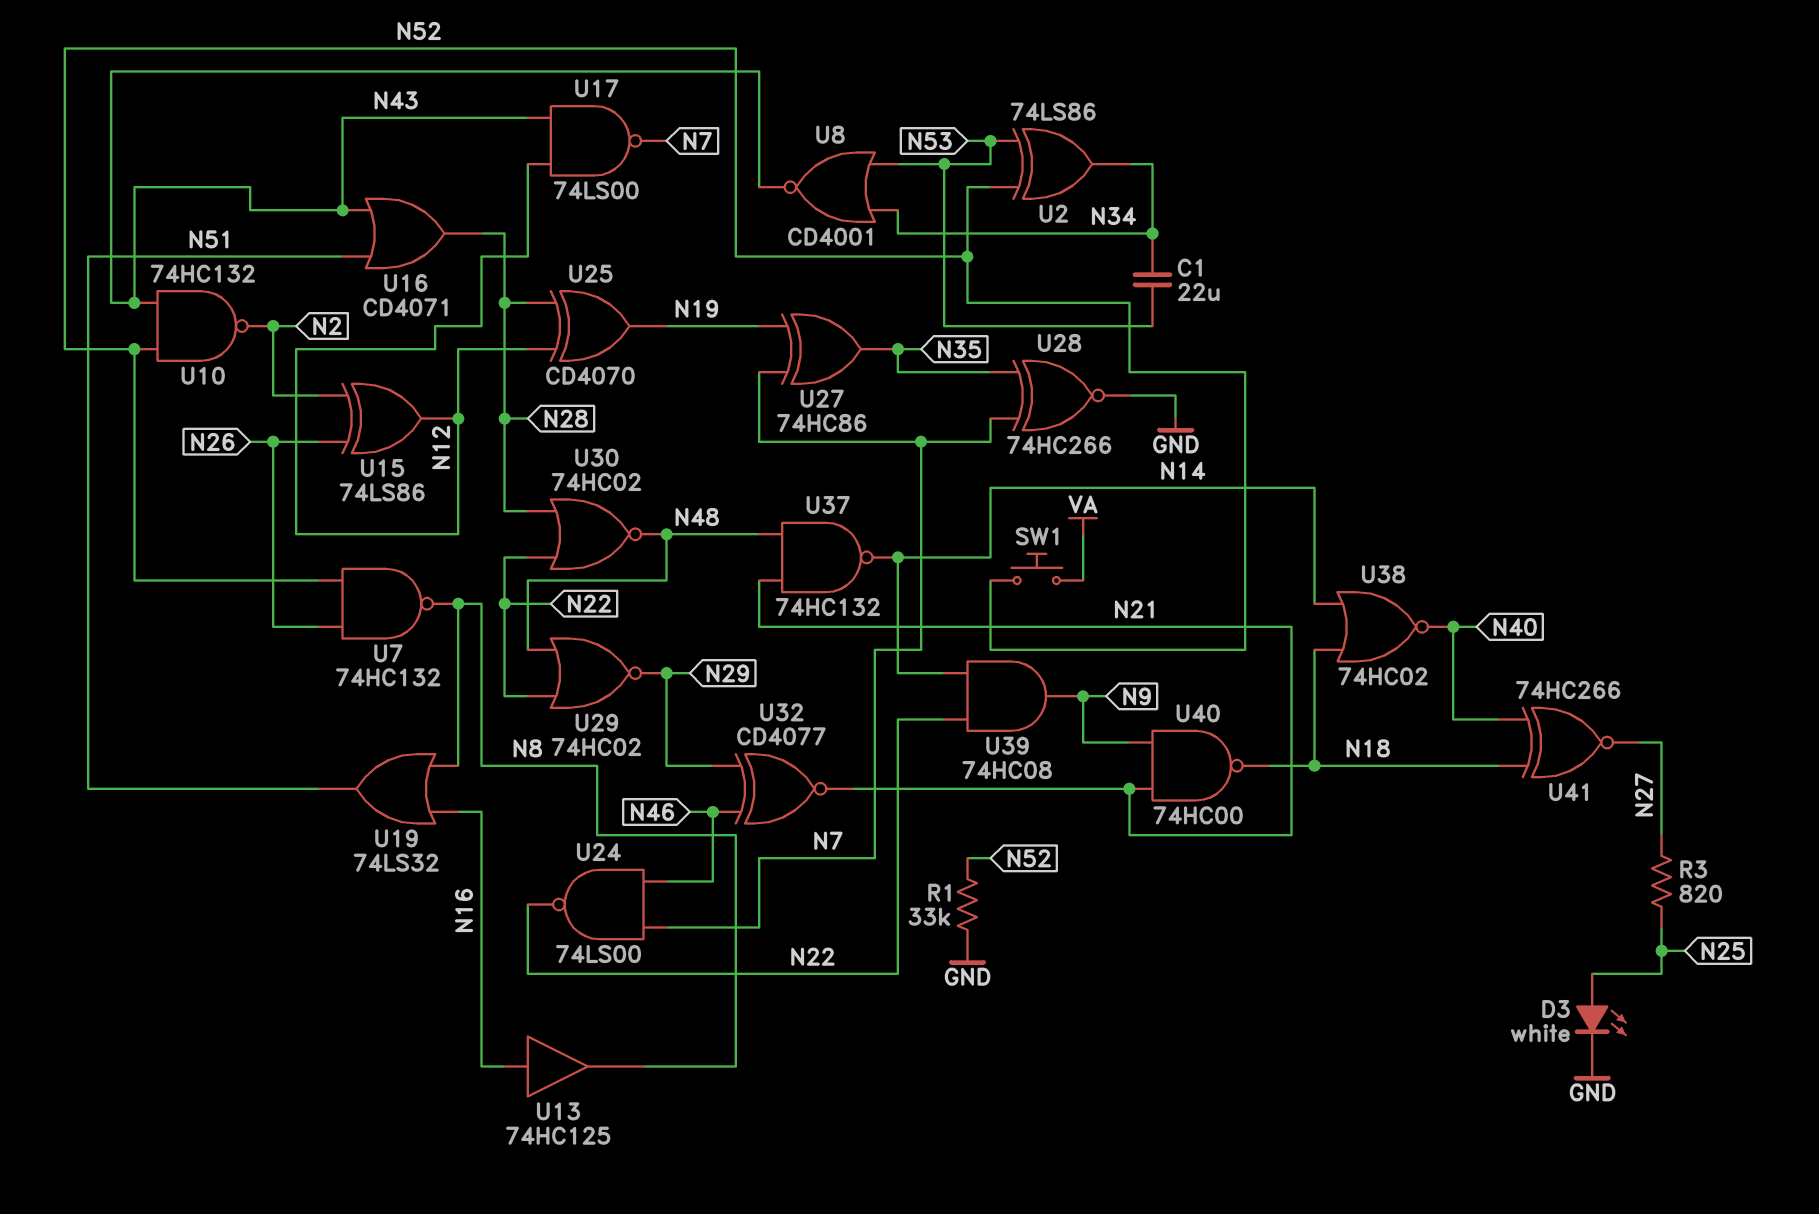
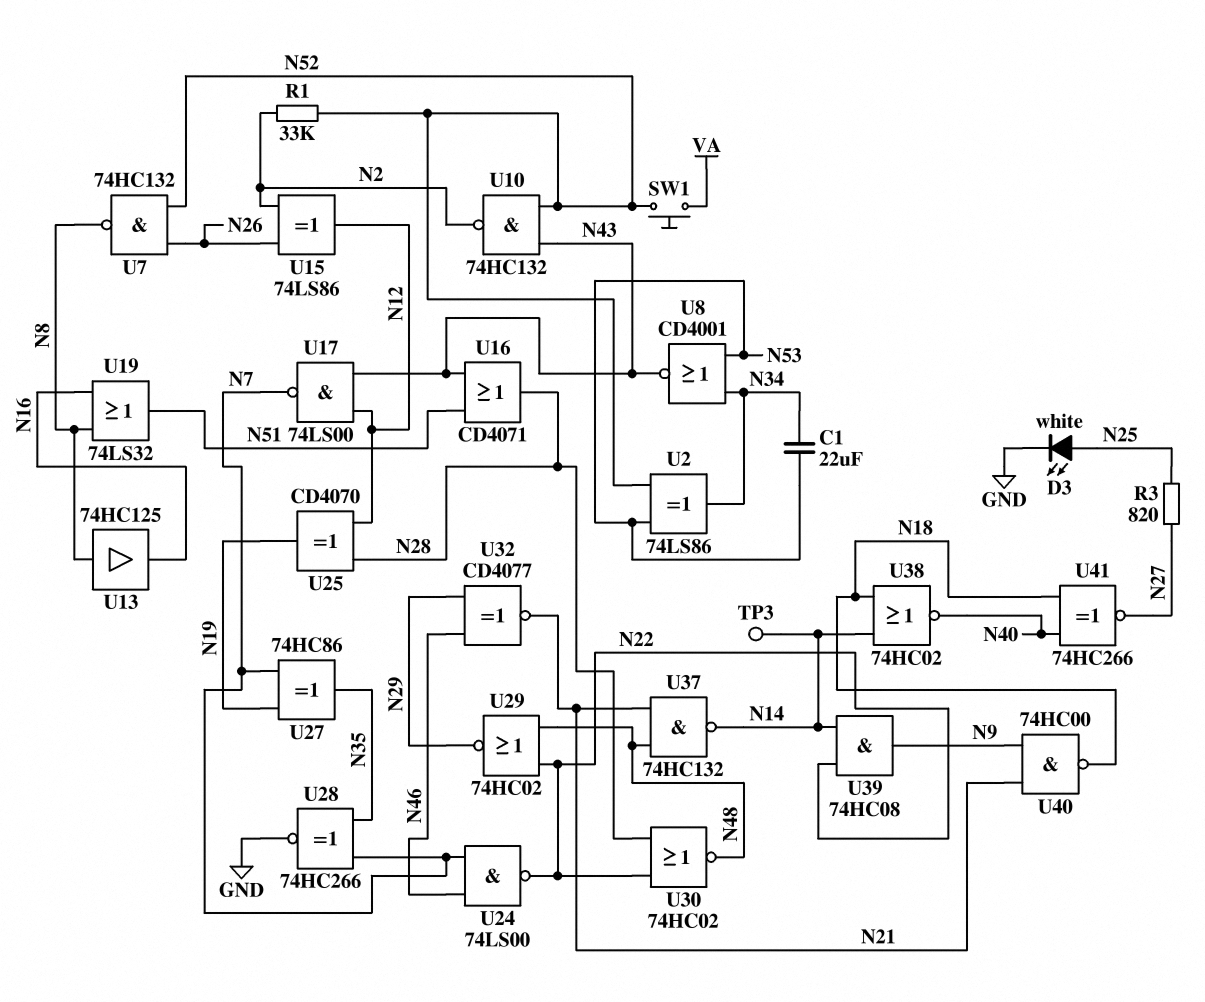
R1: 33k (GND, N52) -> 33k (N2, N52)
TP3: none -> test point (N14)
U13: buffer 74HC125 (in N16, out N8) -> buffer 74HC125 (in N8, out N16)

